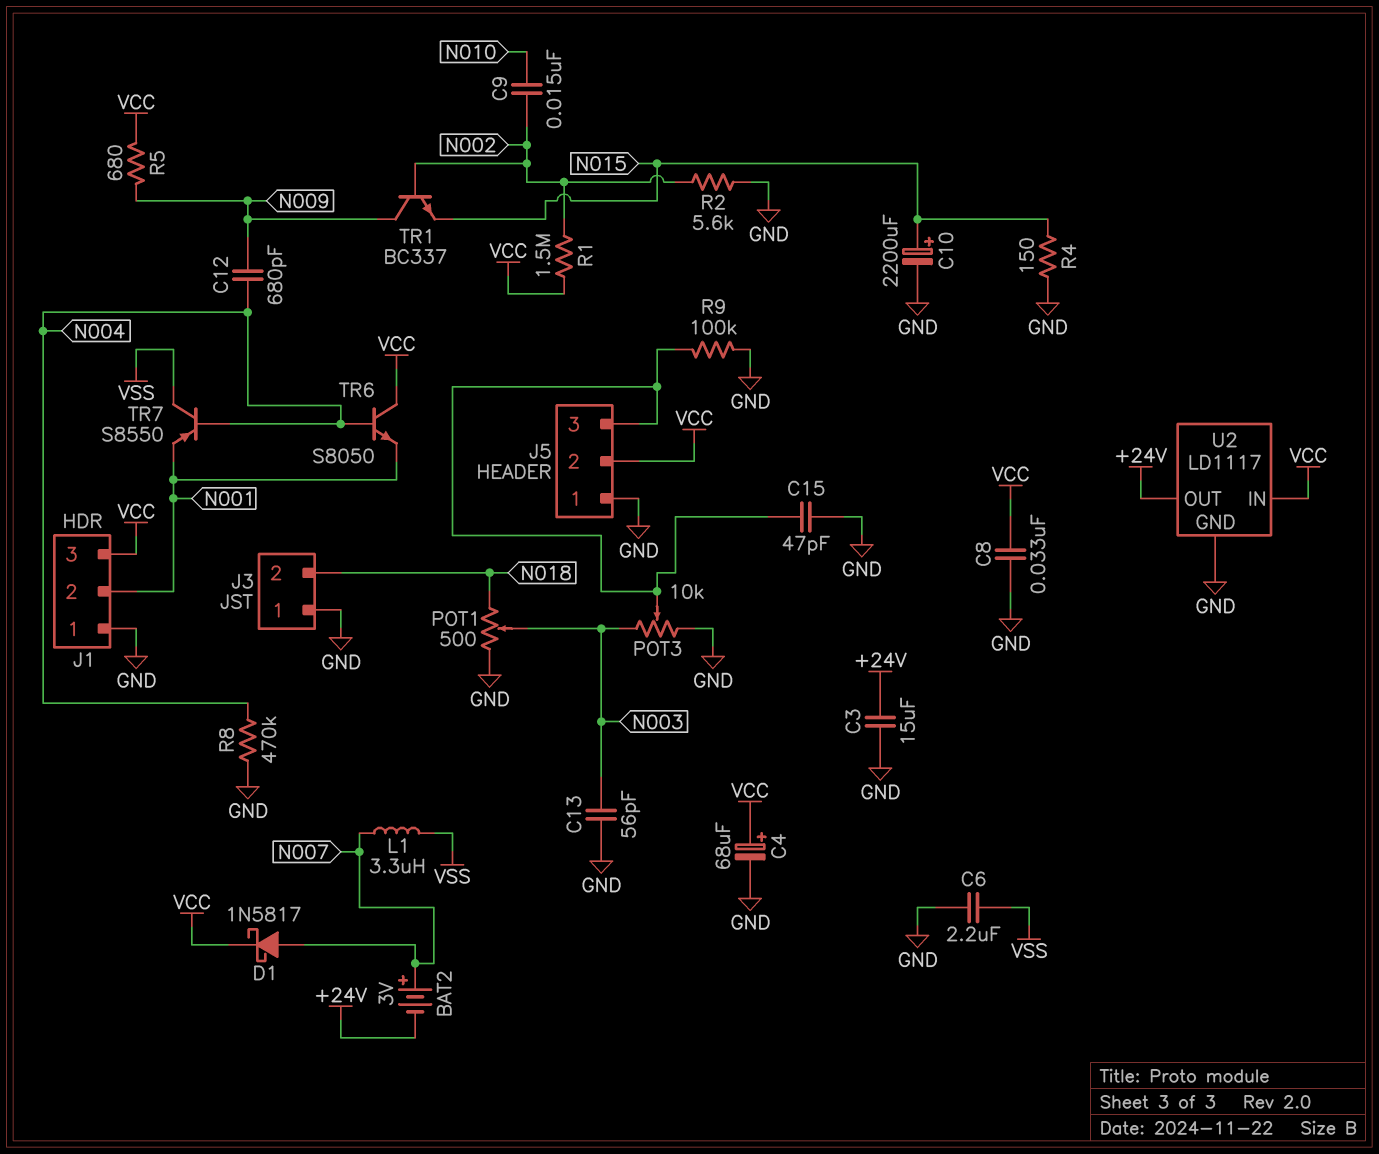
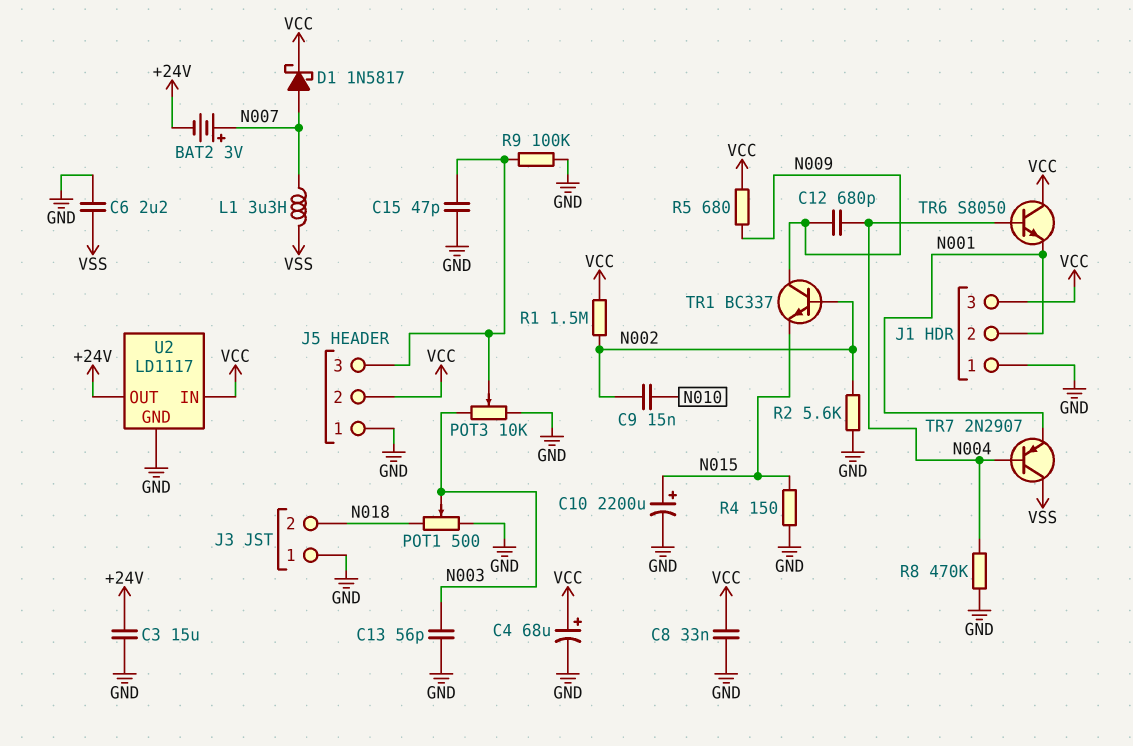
TR7: PNP S8550 (B N004, C VSS, E N001) -> PNP 2N2907 (B N004, C VSS, E N001)

